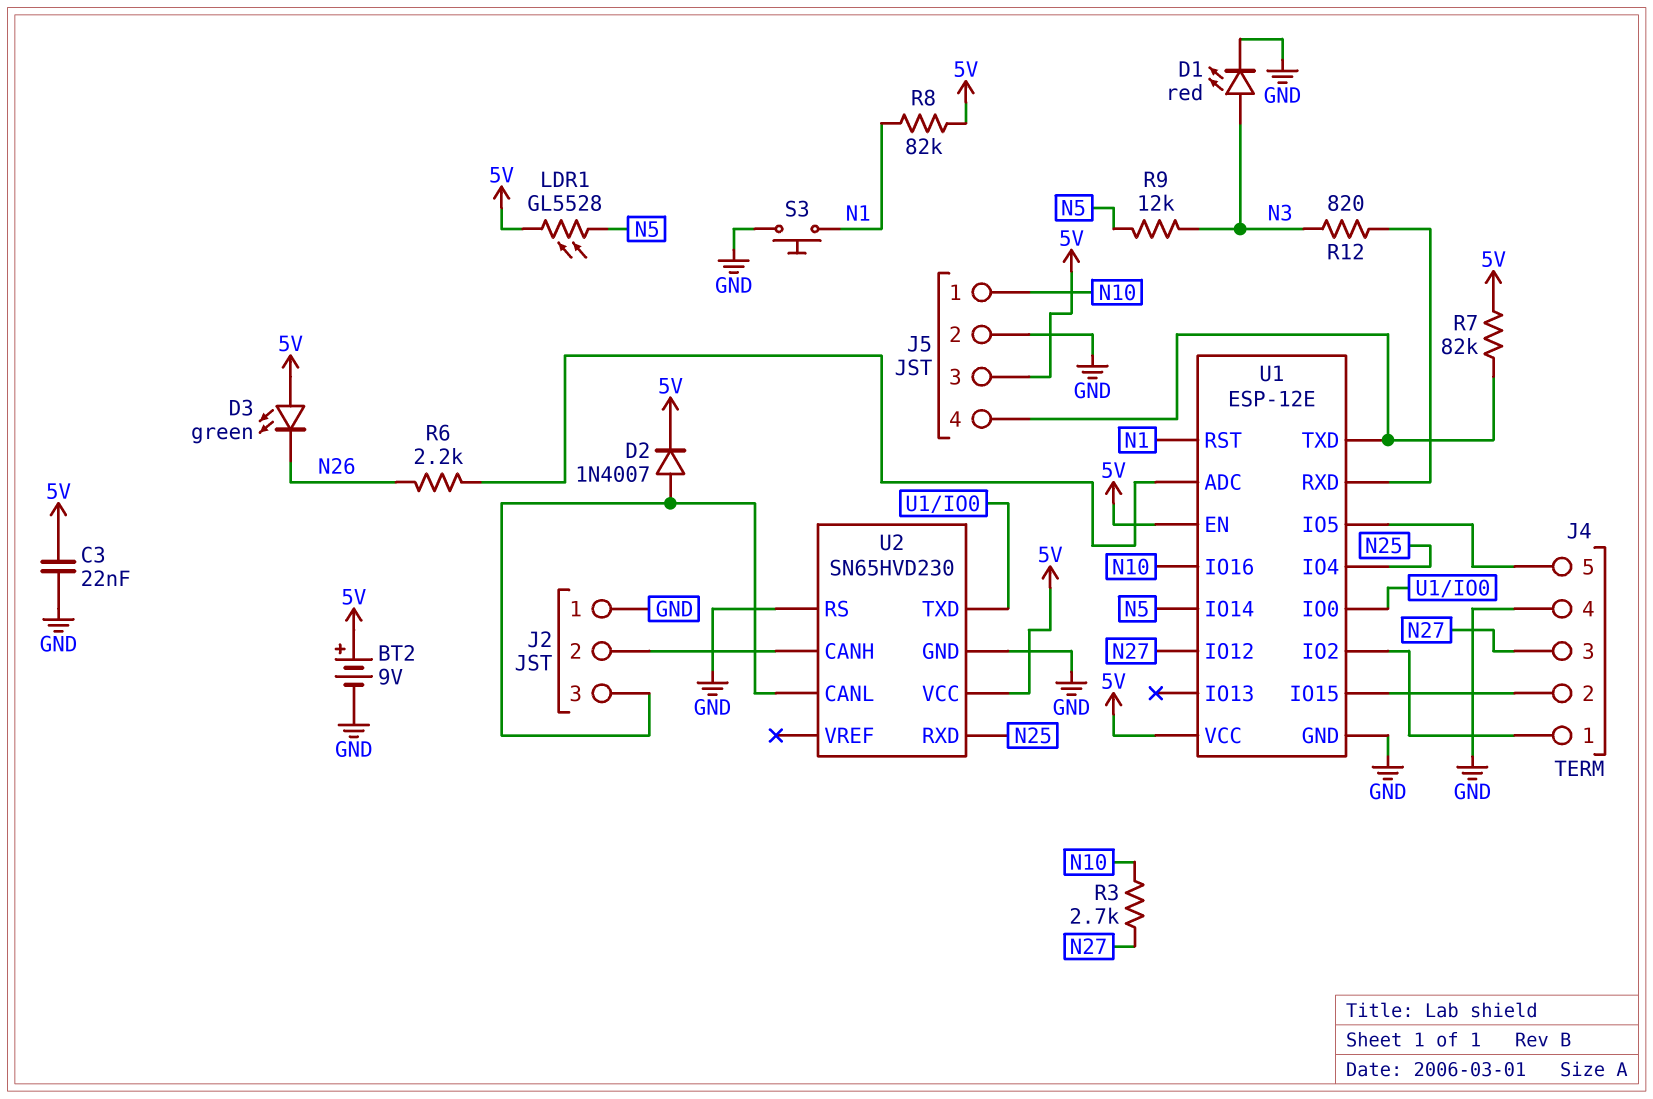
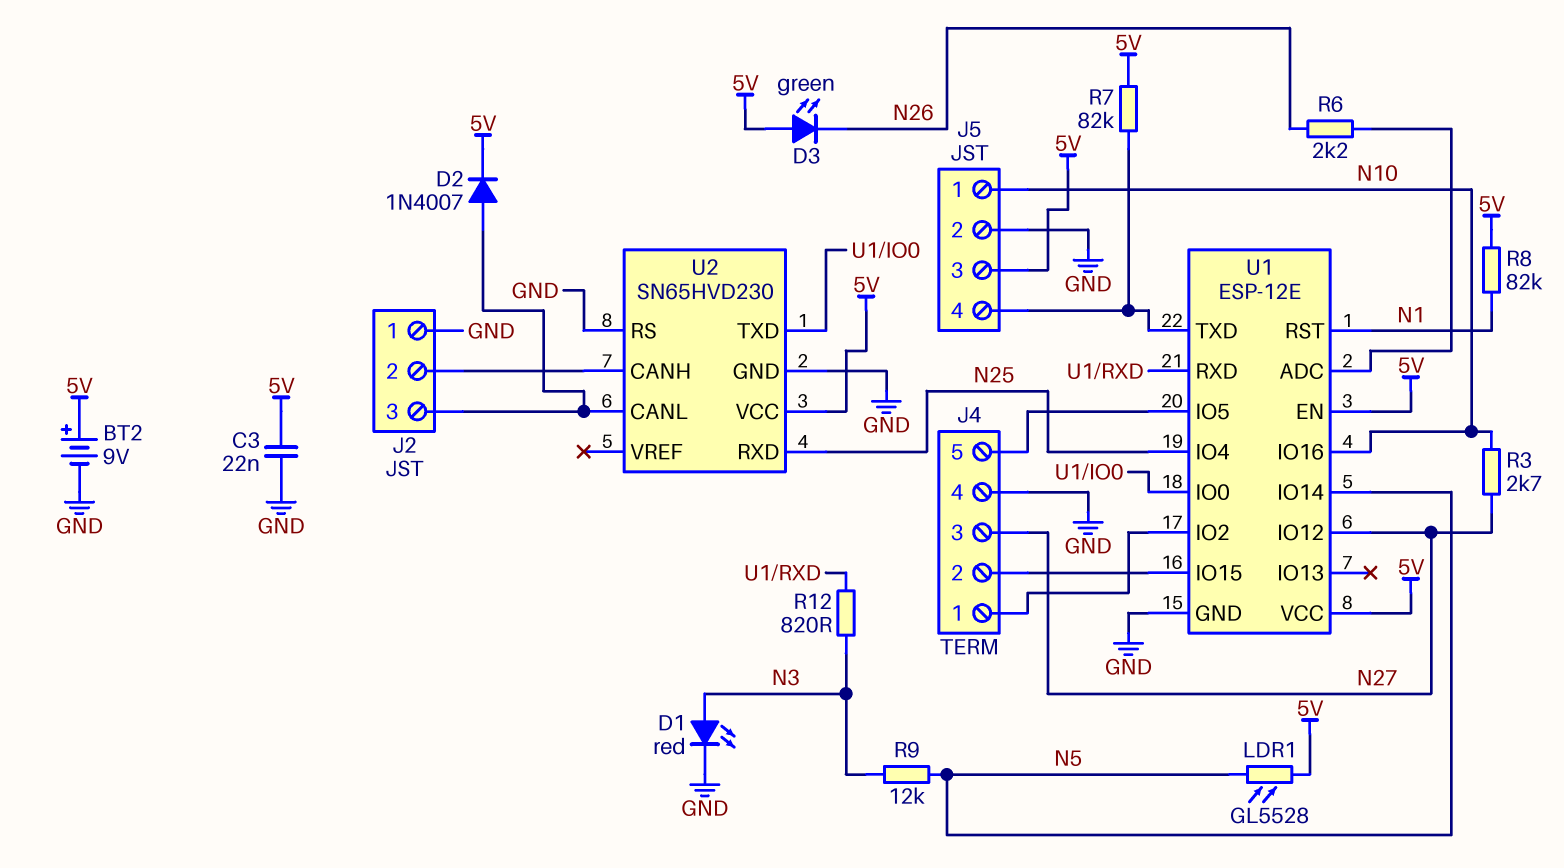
S3: button (GND, N1) -> none

